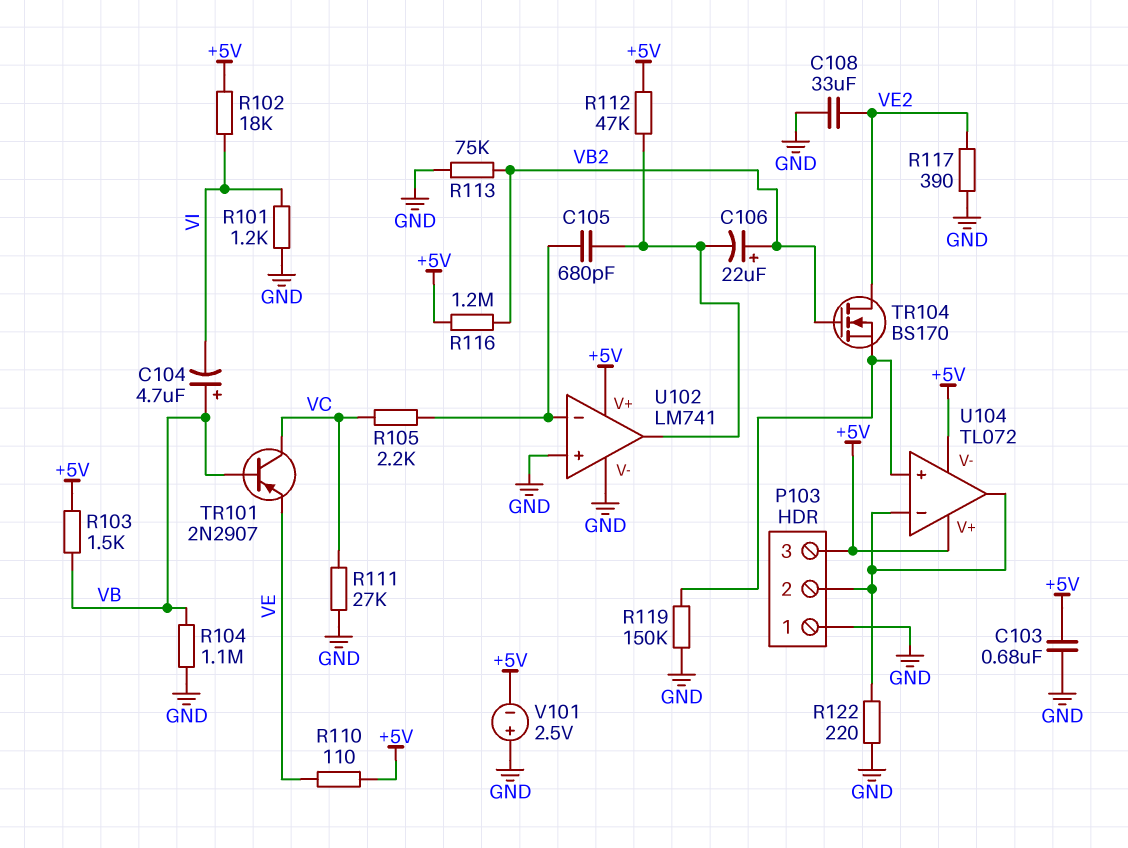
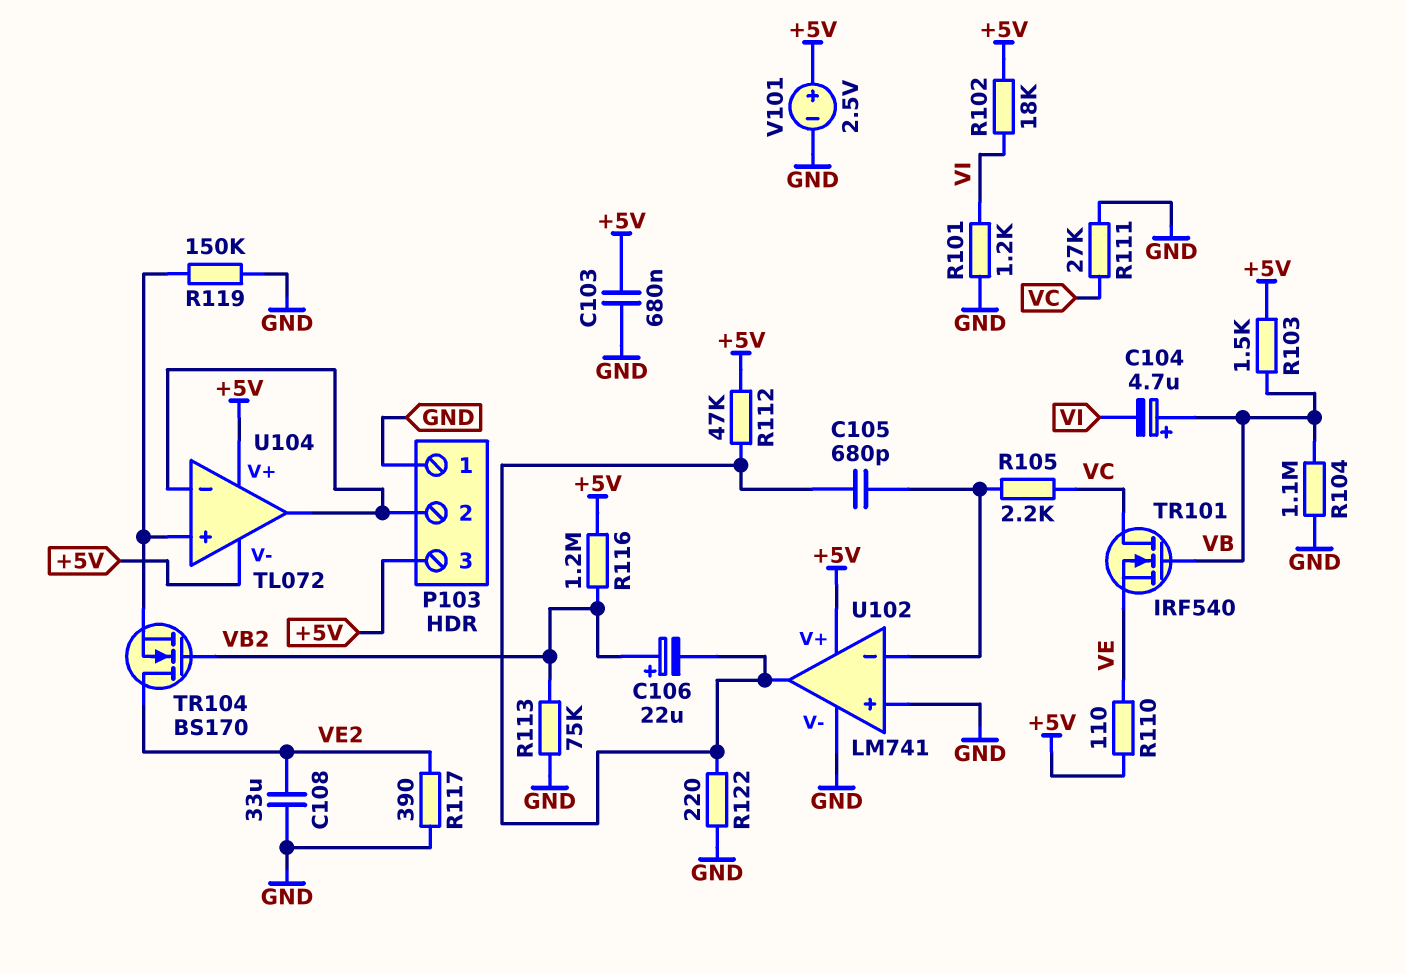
R122: 220 (GND, P103/2) -> 220 (GND, U102/out)
TR101: PNP 2N2907 (B VB, C VC, E VE) -> NMOS IRF540 (G VB, D VC, S VE)
V101: 2.5V (plus GND, minus +5V) -> 2.5V (plus +5V, minus GND)

